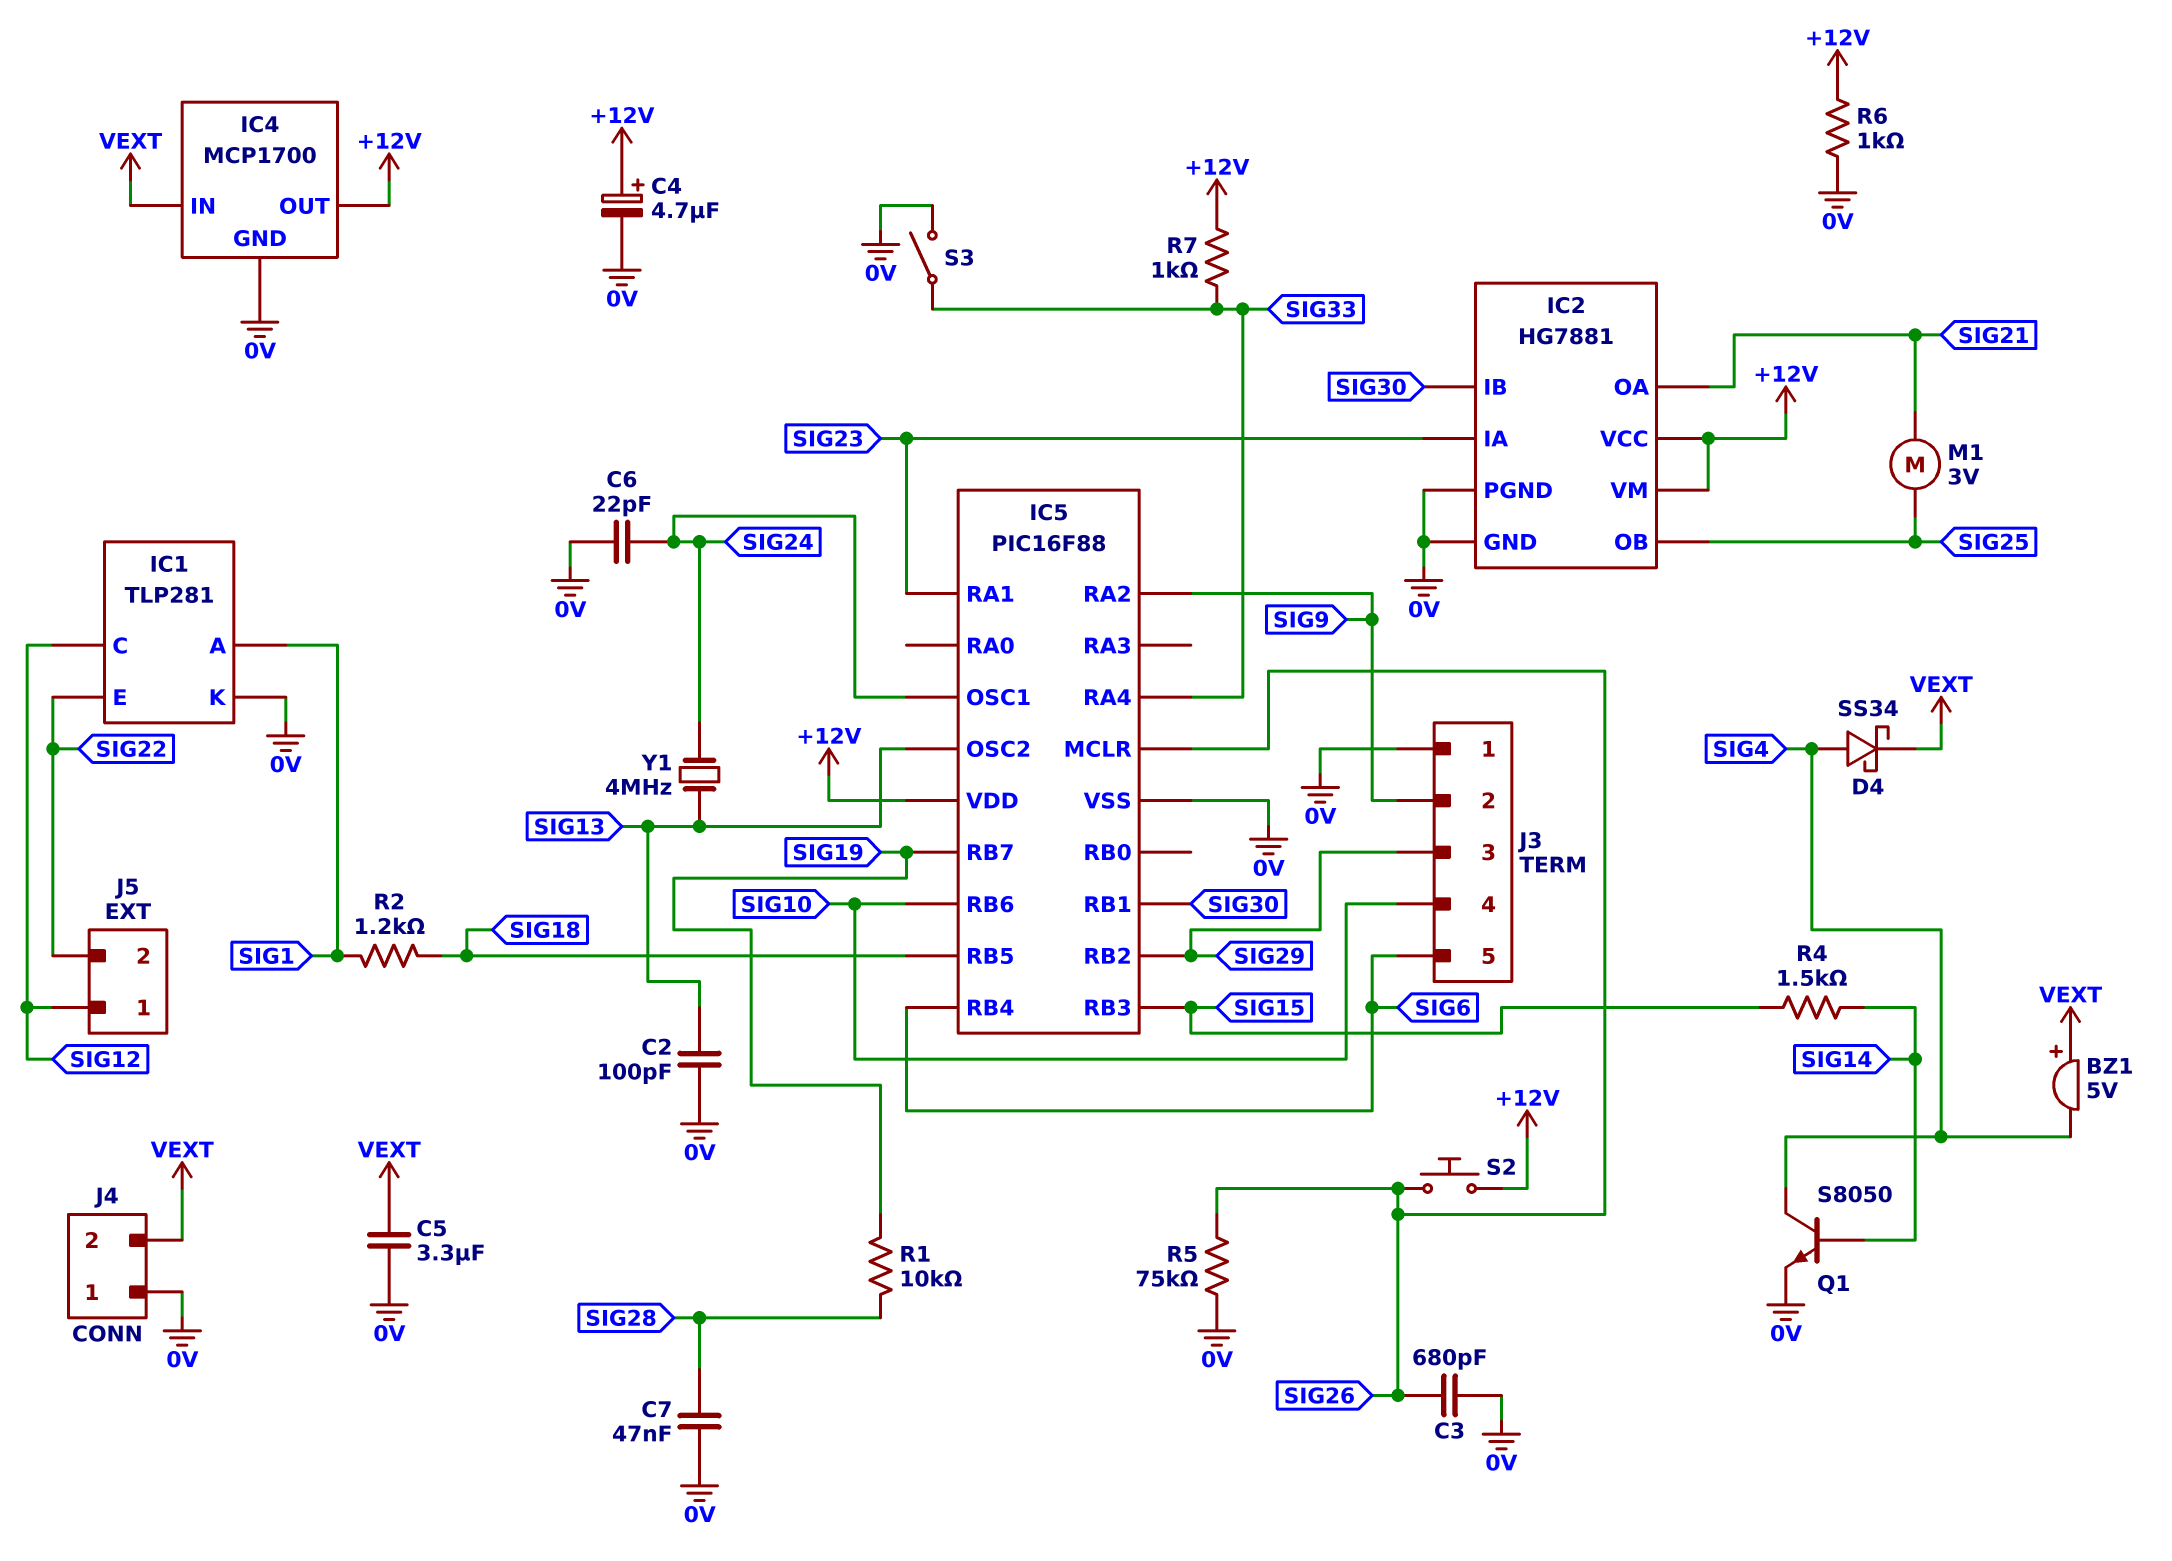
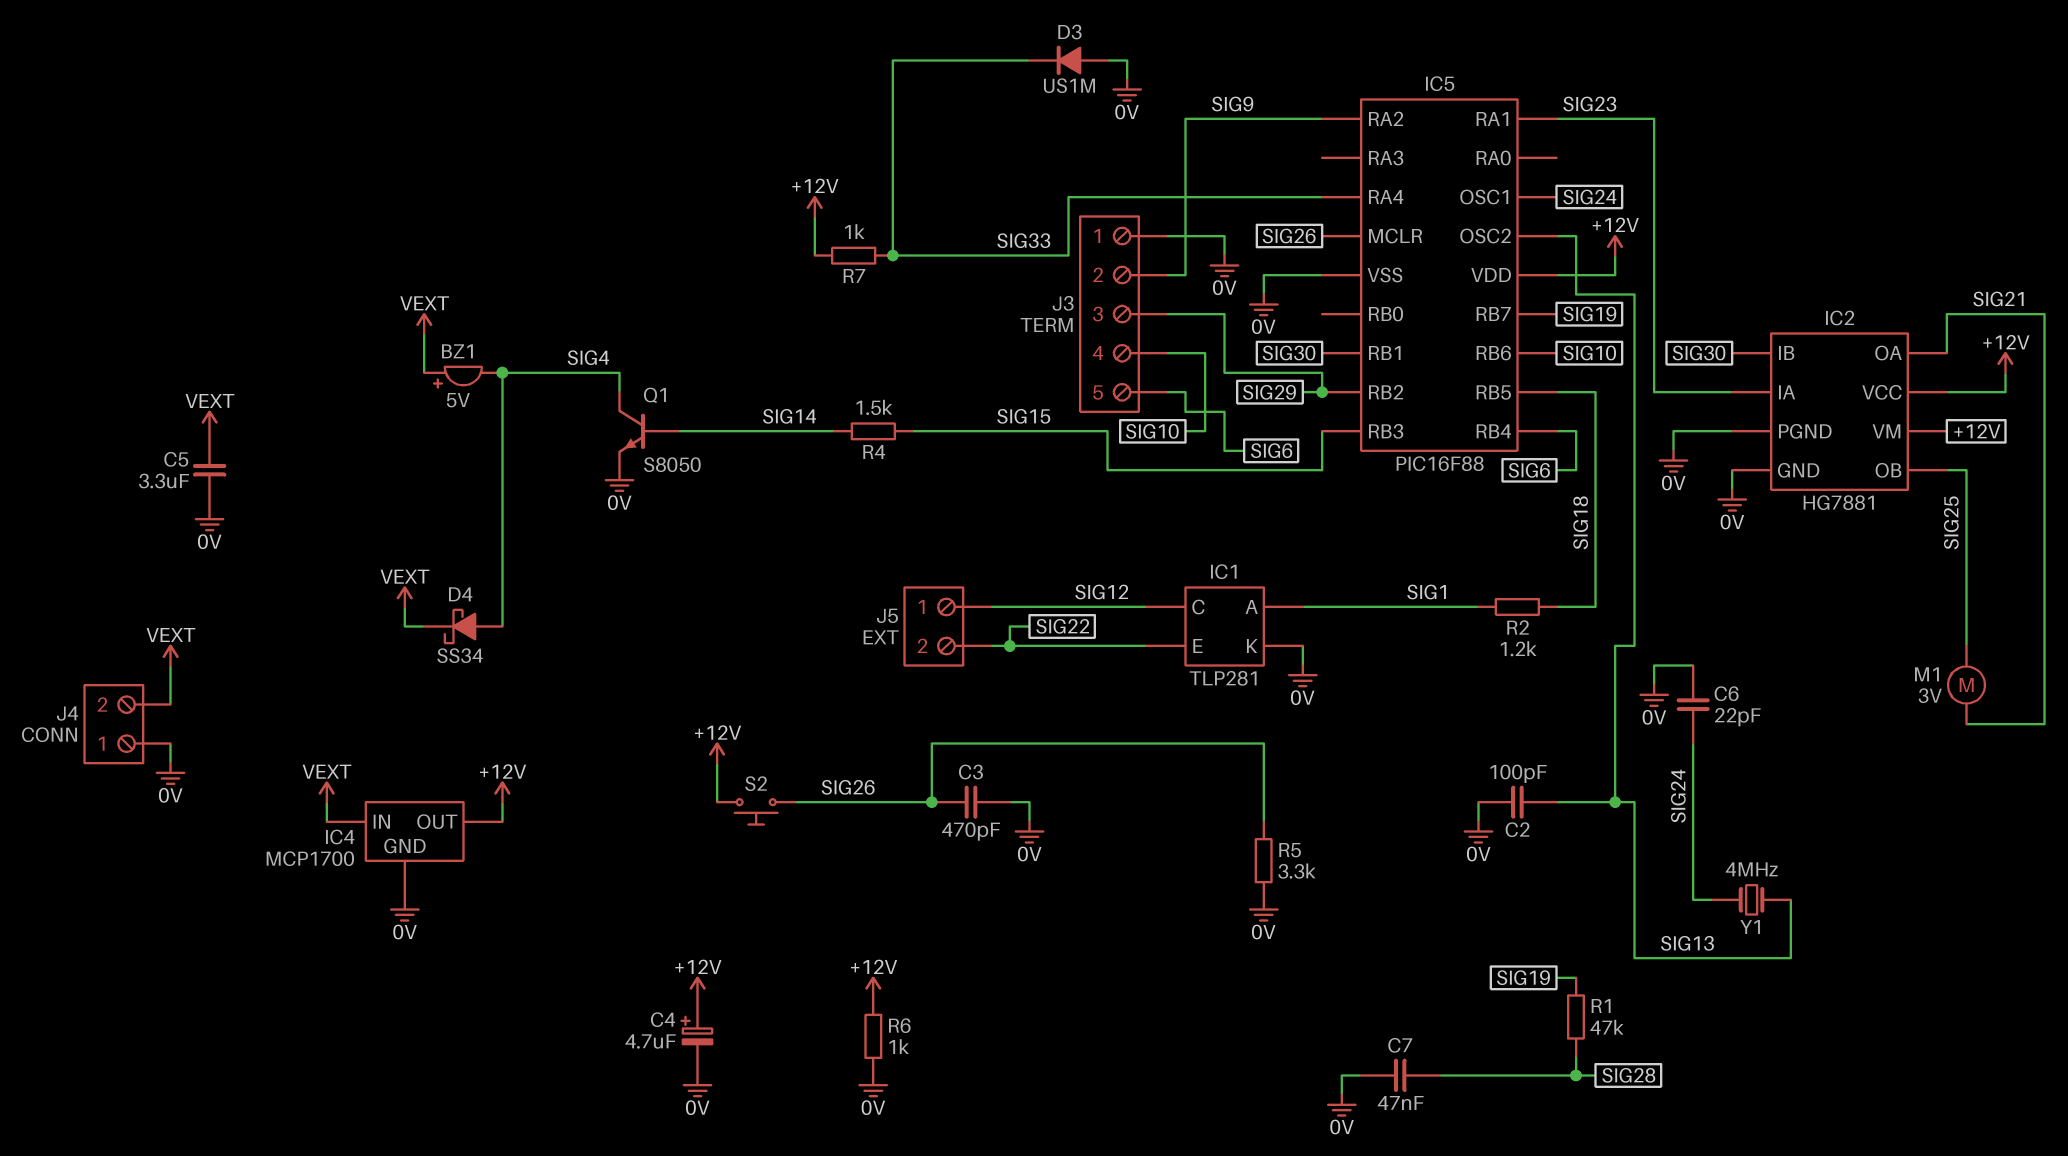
C3: 680pF (0V, SIG26) -> 470pF (0V, SIG26)
D3: none -> diode US1M (A 0V, K SIG33)
R1: 10k (SIG19, SIG28) -> 47k (SIG19, SIG28)
R5: 75k (0V, SIG26) -> 3.3k (0V, SIG26)
S3: switch (0V, SIG33) -> none

